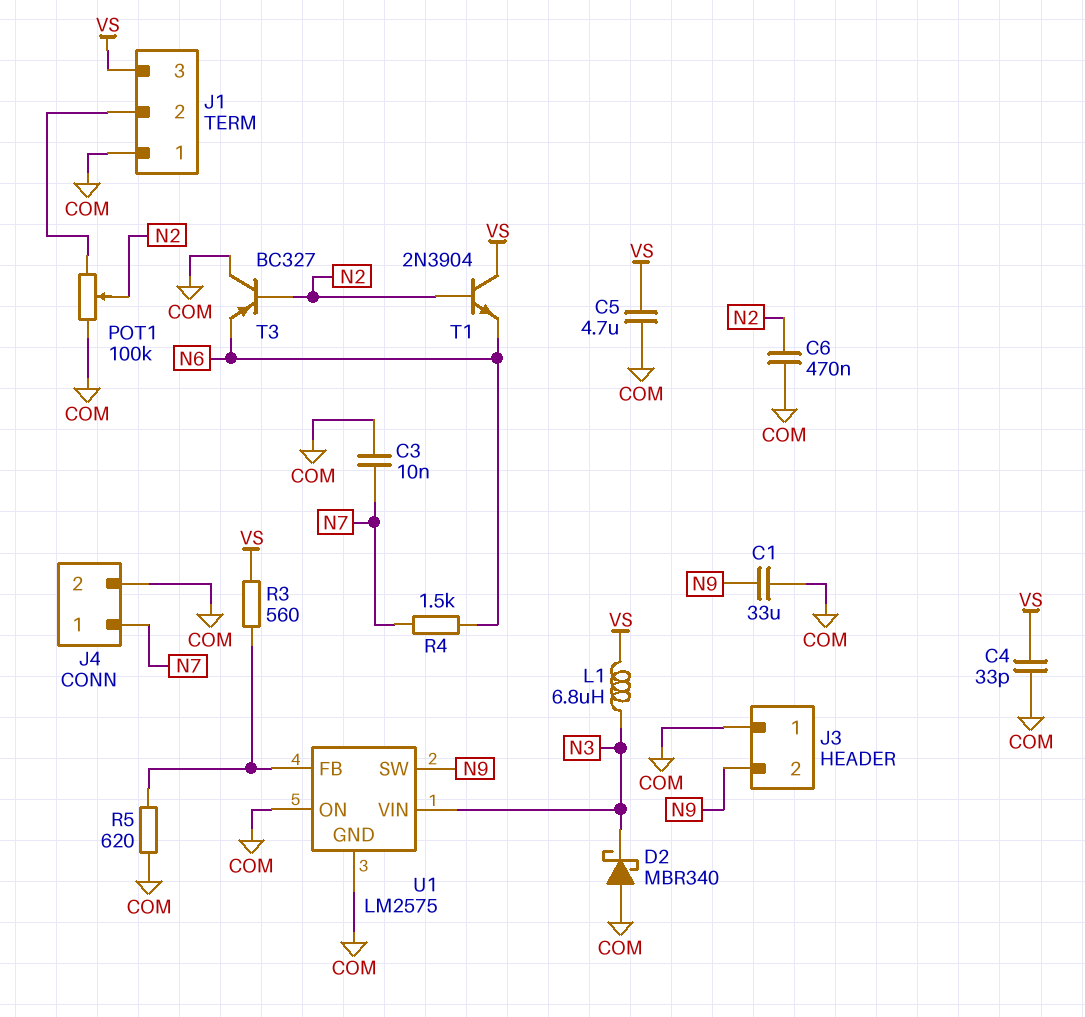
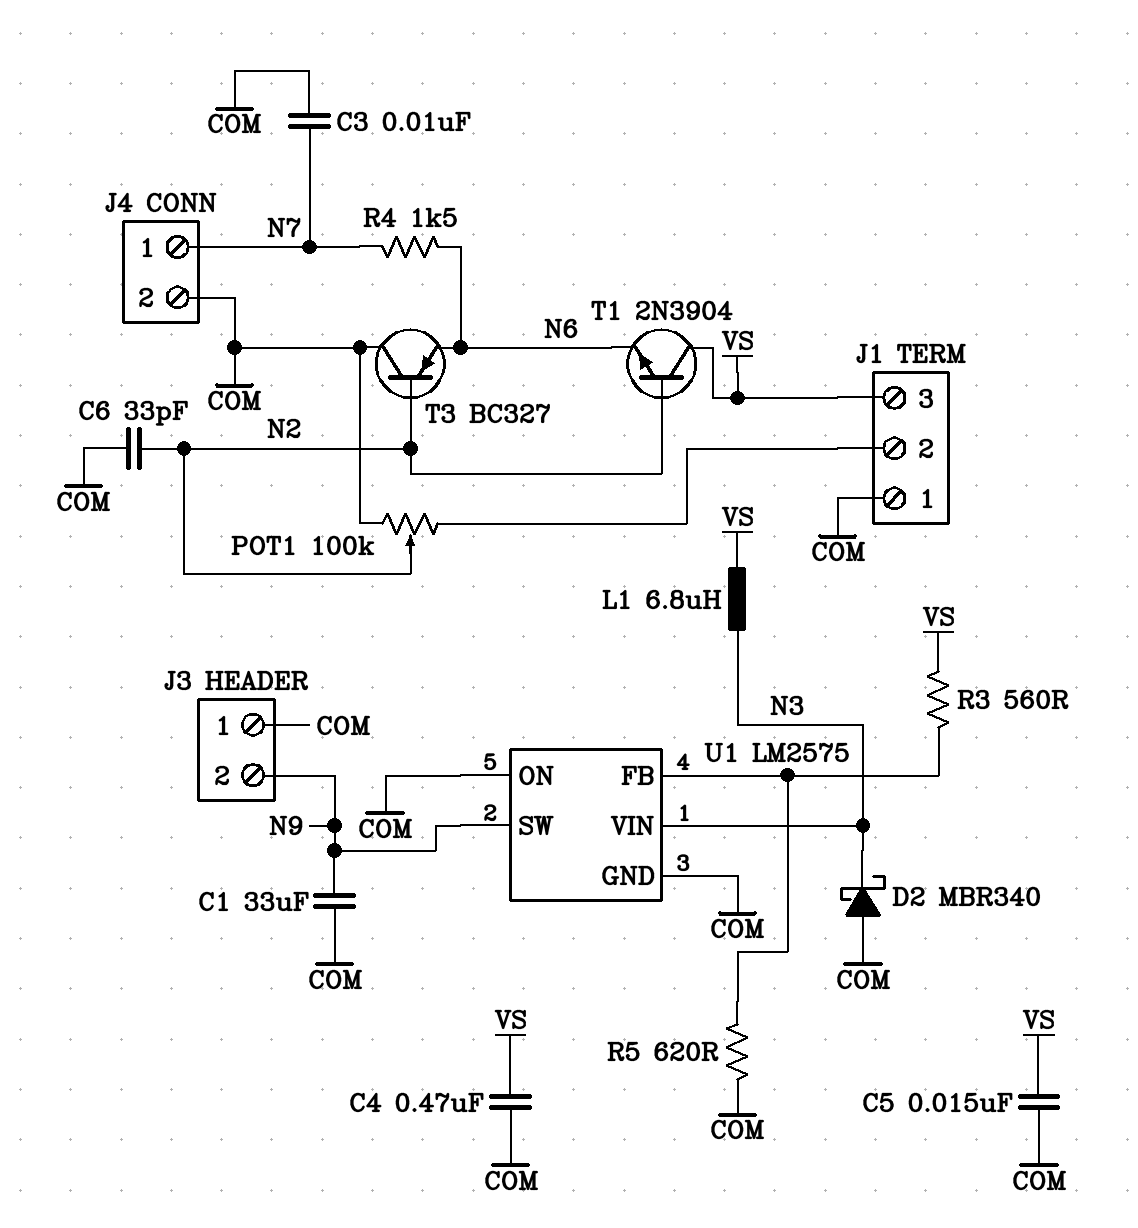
C4: 33pF (COM, VS) -> 470nF (COM, VS)
C5: 4.7uF (COM, VS) -> 15nF (COM, VS)
C6: 470nF (COM, N2) -> 33pF (COM, N2)

